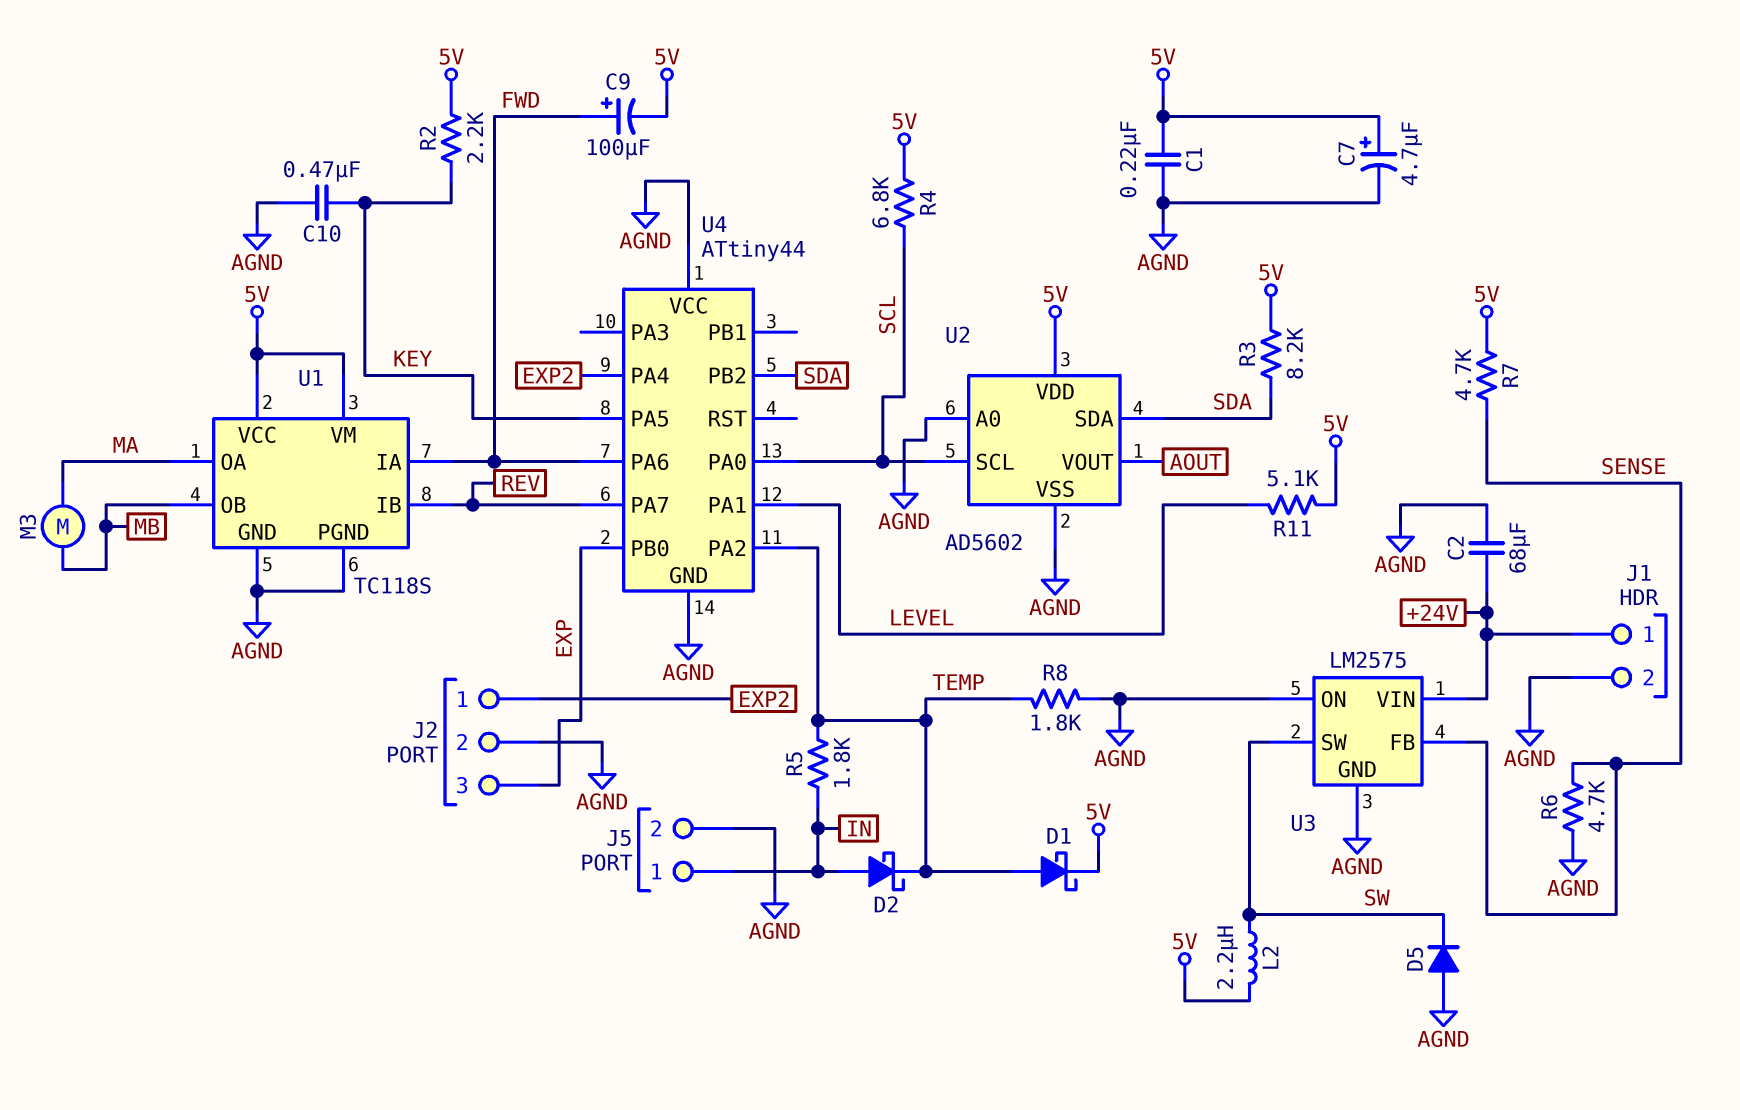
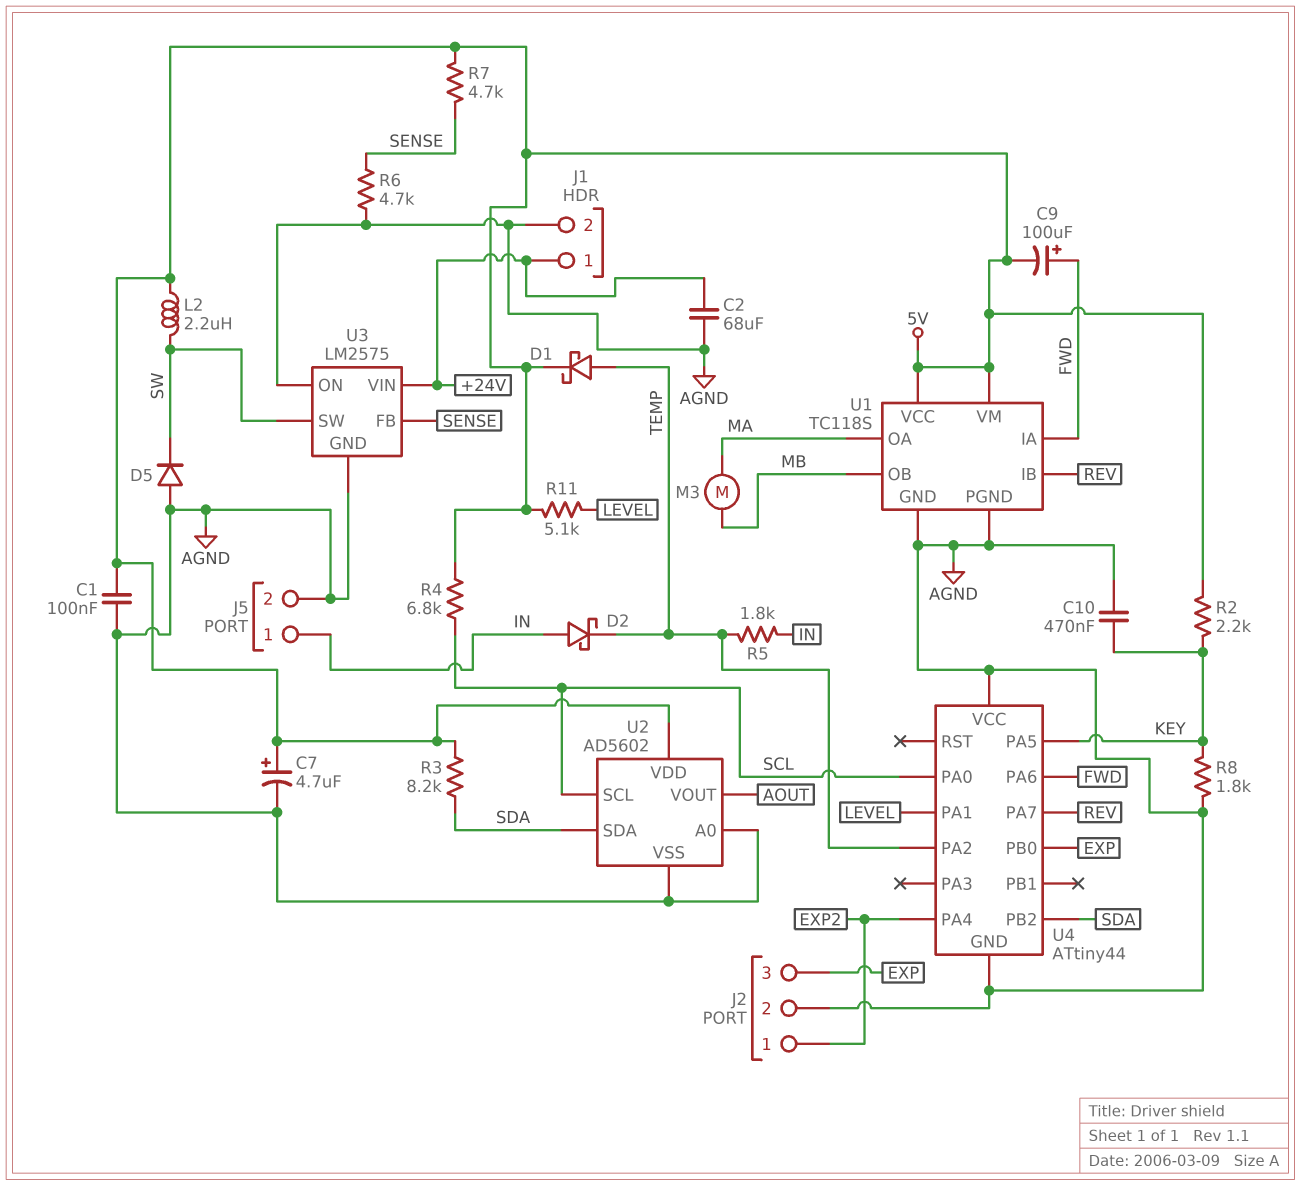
C1: 220nF (5V, AGND) -> 100nF (5V, AGND)
R8: 1.8k (AGND, TEMP) -> 1.8k (AGND, KEY)

